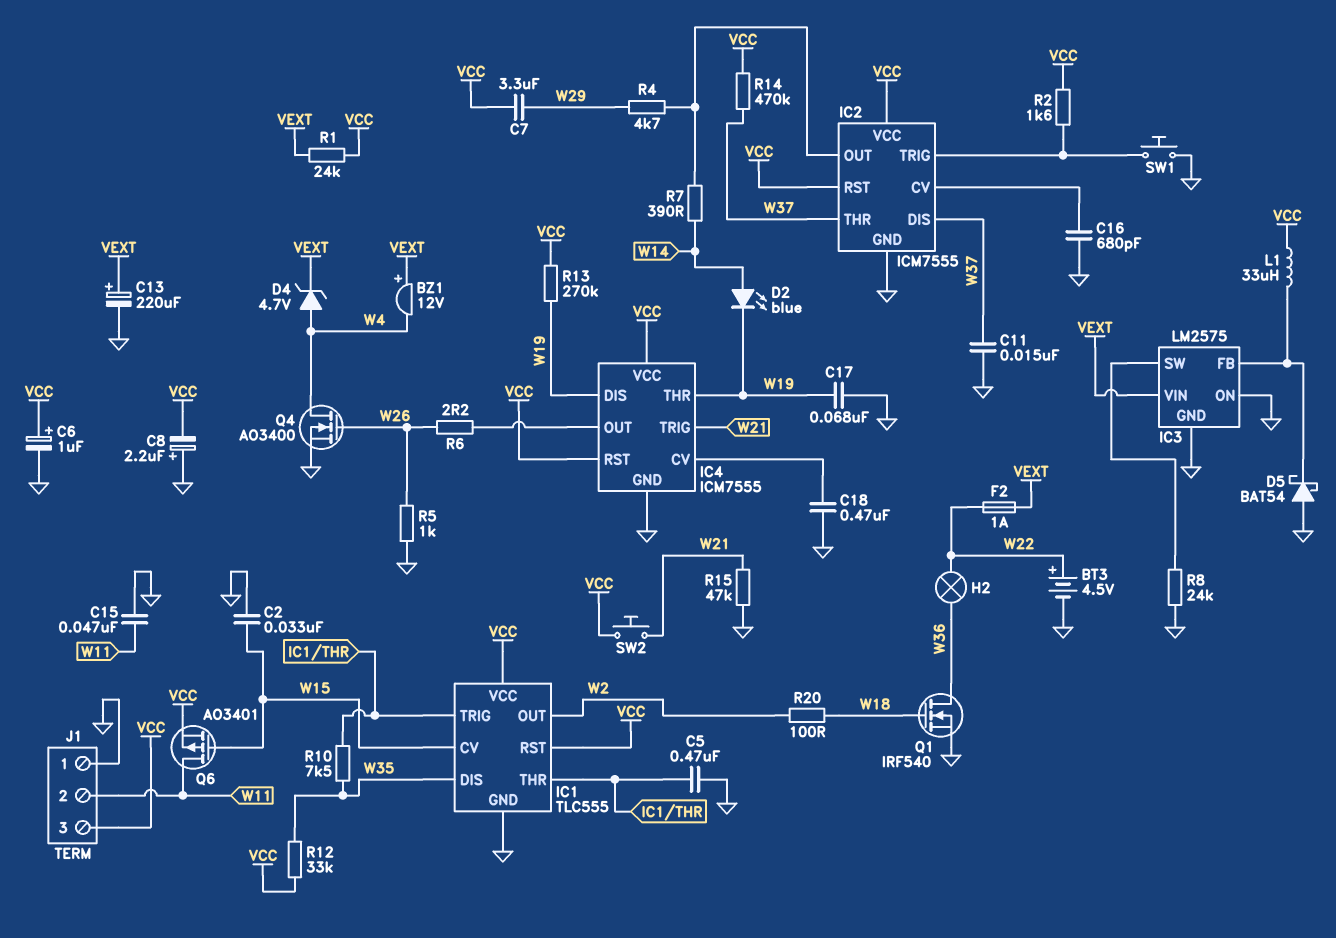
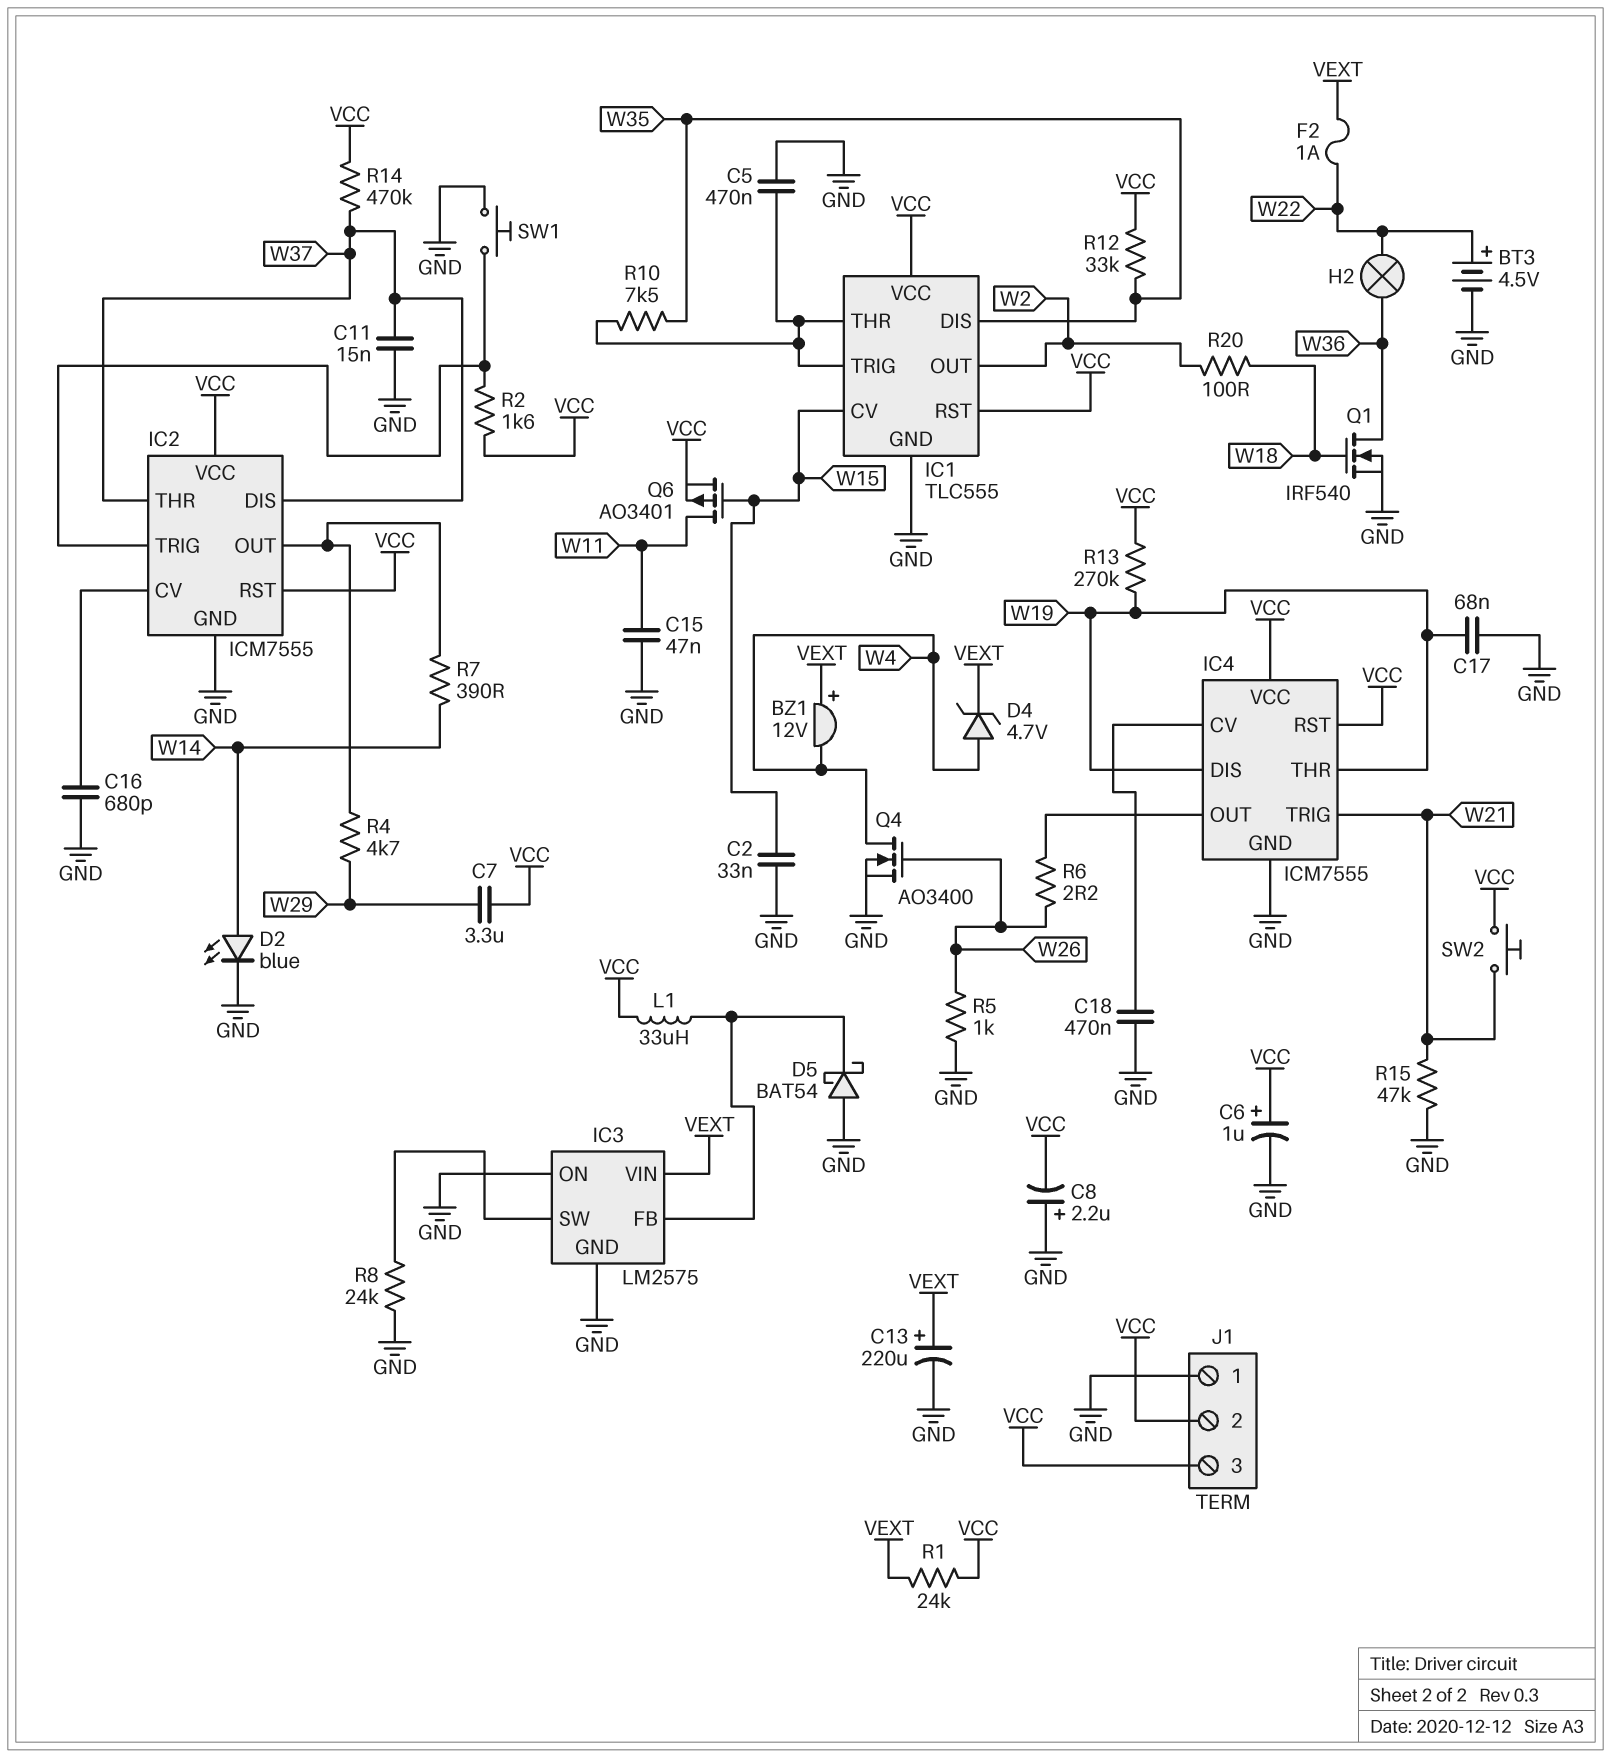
D2: LED blue (A W14, K W19) -> LED blue (A W14, K GND)
J1 pin 2: W11 -> VCC

